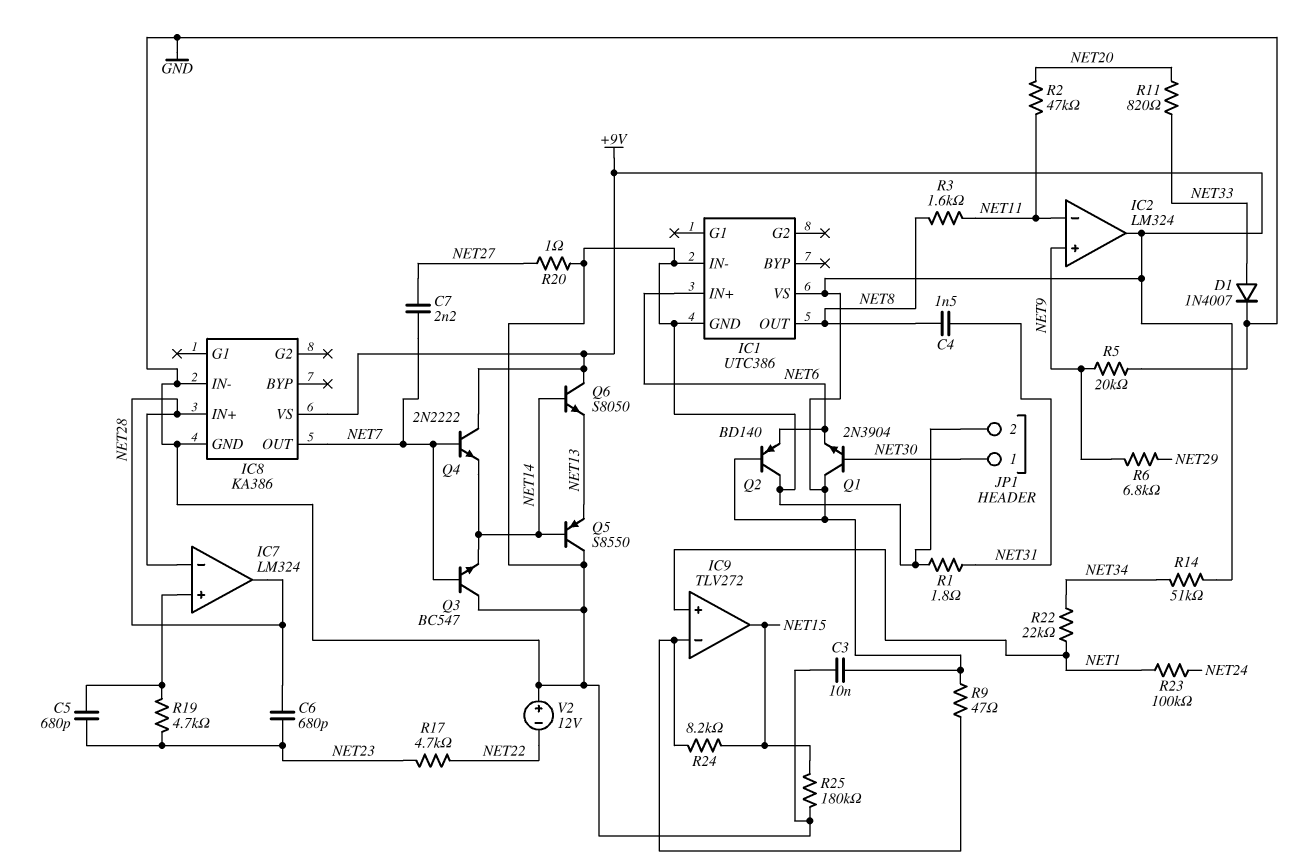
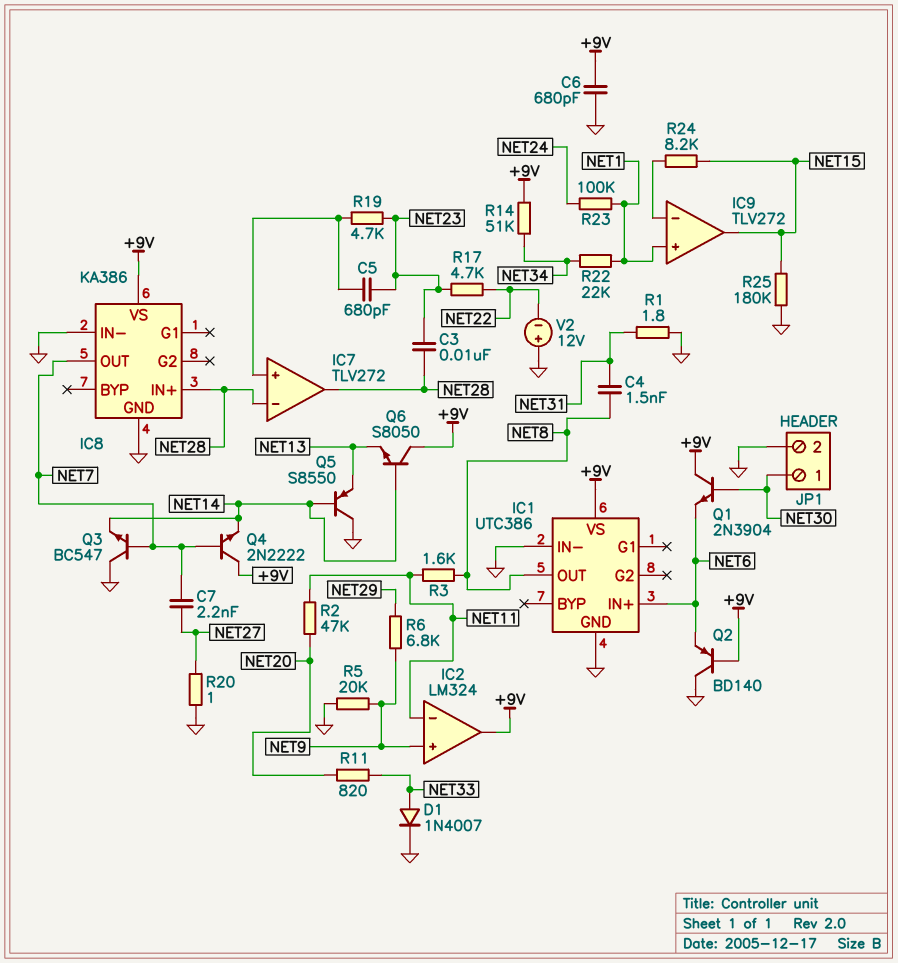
C3: 10nF (+9V, GND) -> 10nF (NET23, NET28)
C6: 680pF (NET23, NET28) -> 680pF (+9V, GND)
IC7: LM324 -> TLV272
R9: 47 (+9V, IC9/in-) -> none

